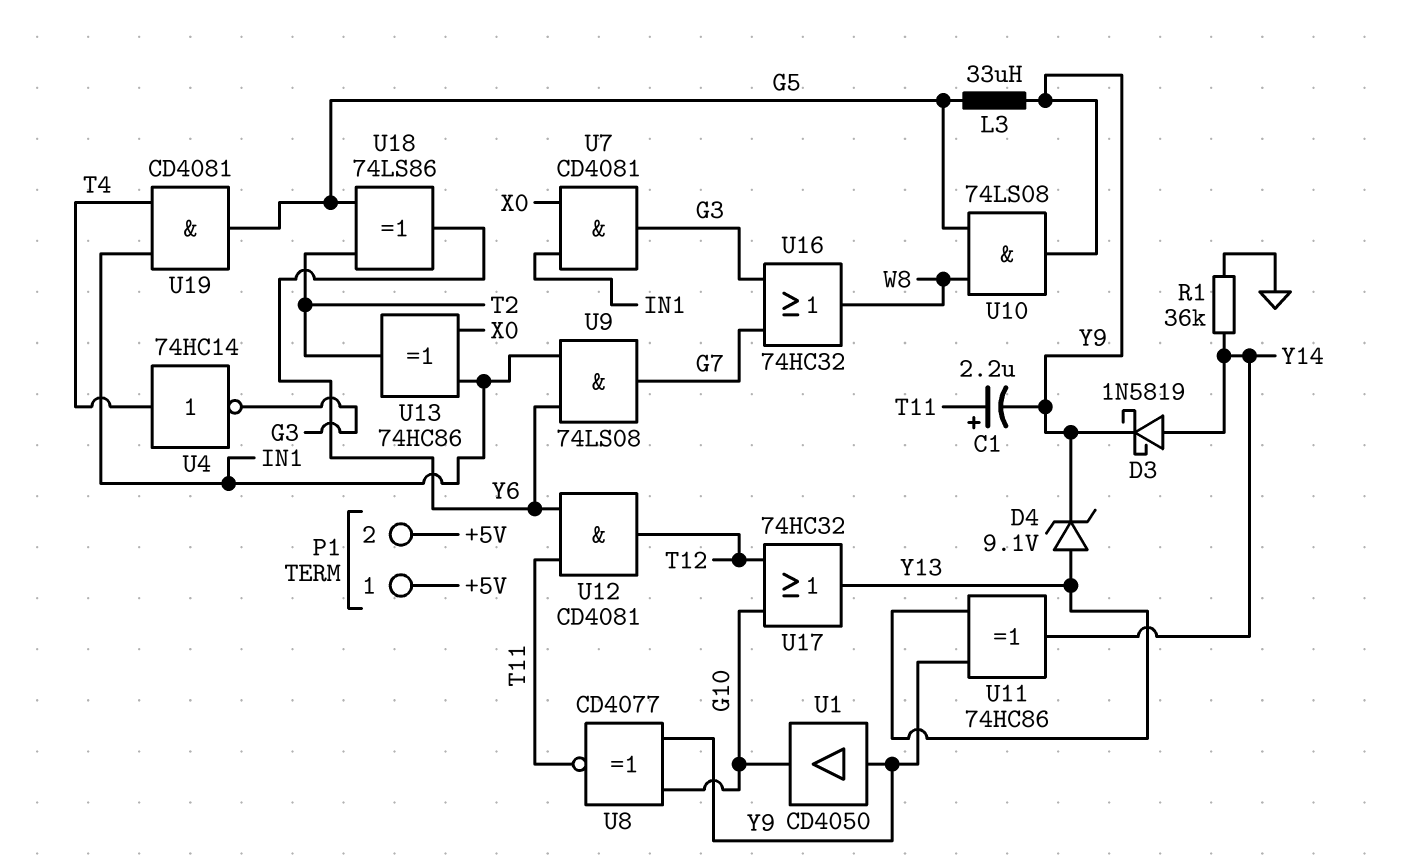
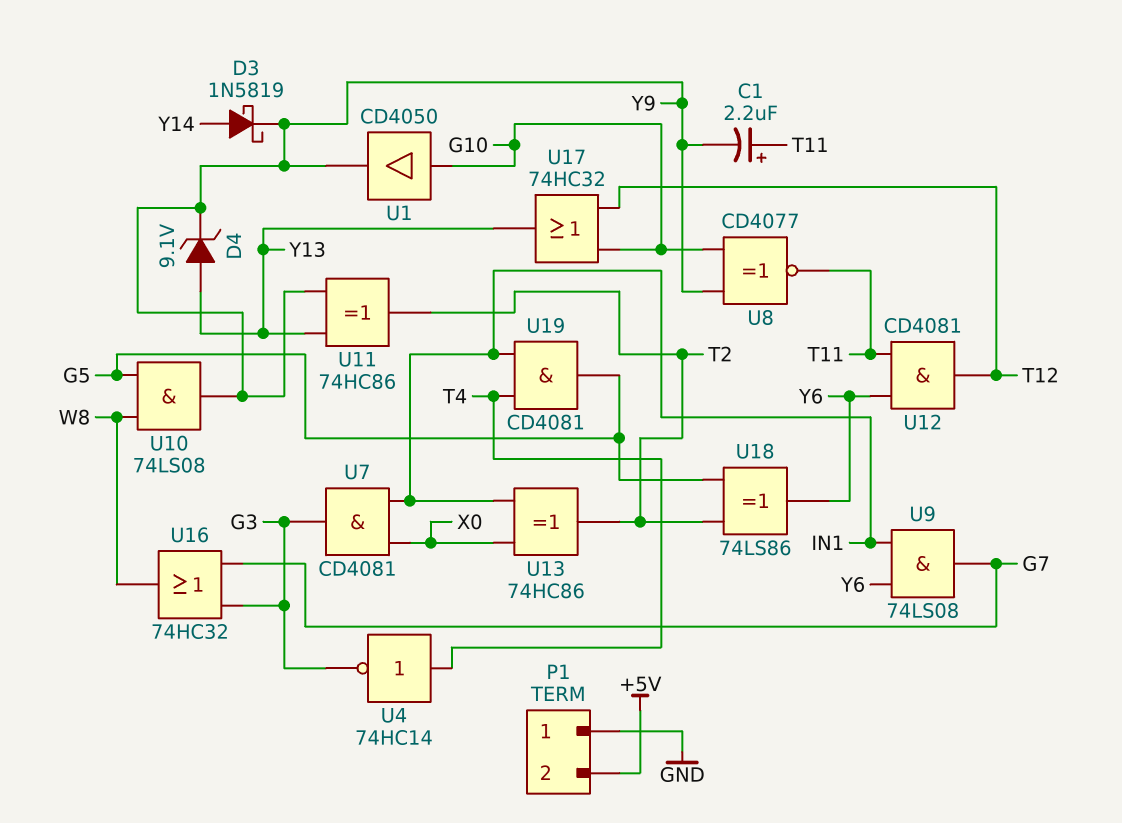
L3: 33uH (G5, Y9) -> none
P1 pin 1: +5V -> GND
R1: 36k (GND, Y14) -> none
U1: buffer CD4050 (in Y9, out G10) -> buffer CD4050 (in G10, out Y9)
U11: XOR 74HC86 (in Y9, in Y13, out Y14) -> XOR 74HC86 (in Y9, in Y13, out T2)

